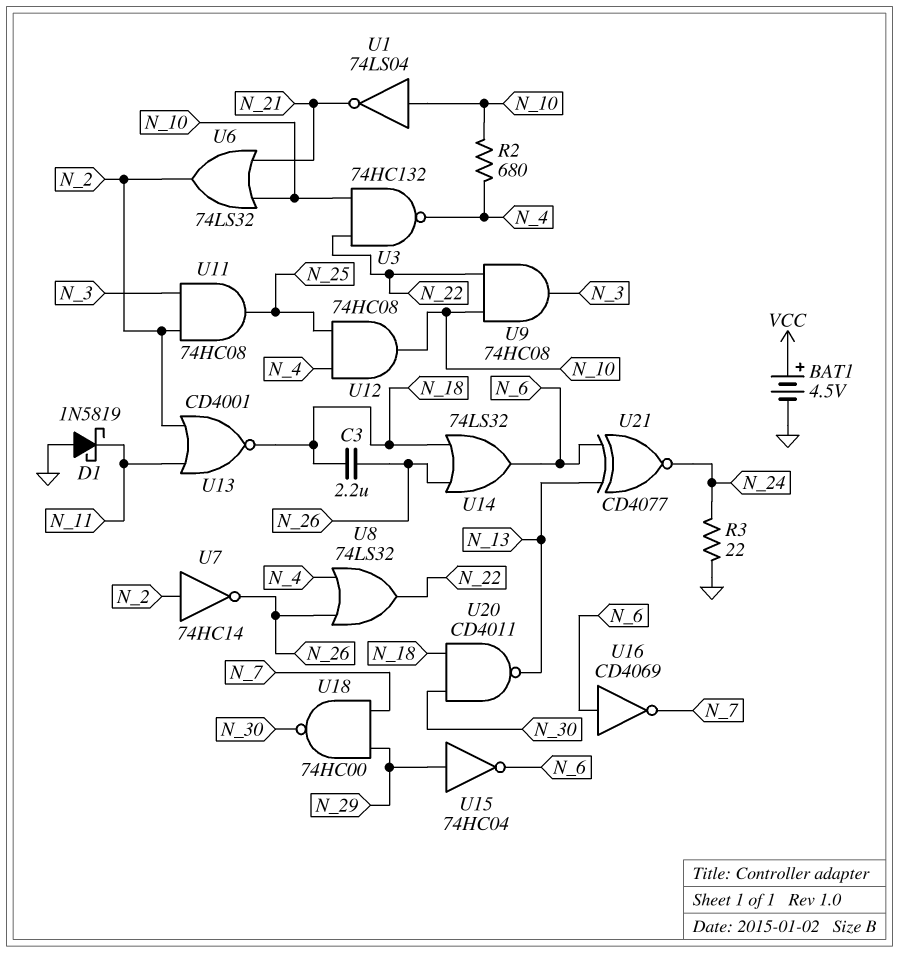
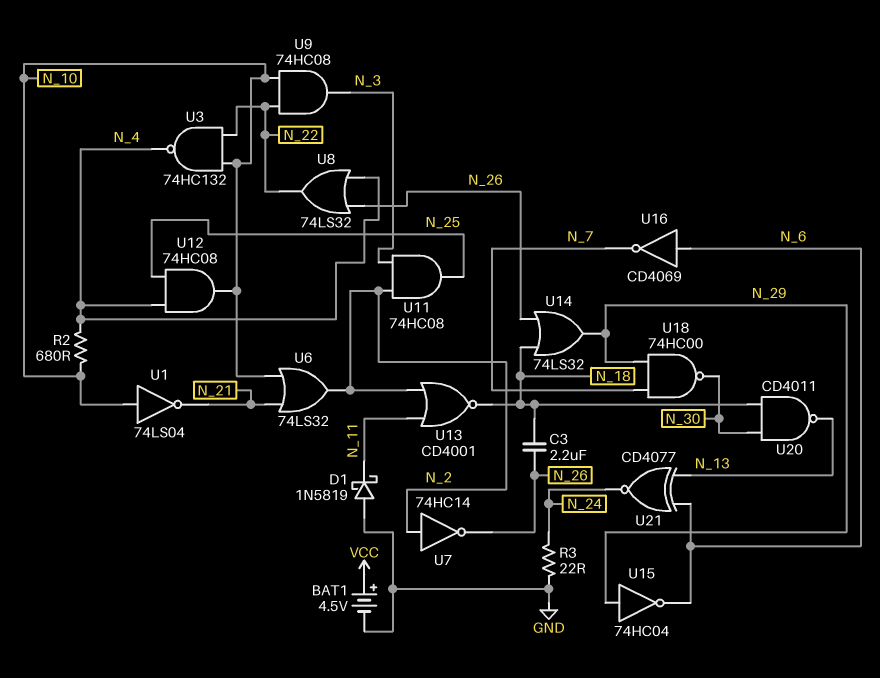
U14: OR 74LS32 (in N_18, in N_26, out N_6) -> OR 74LS32 (in N_18, in N_26, out N_29)

